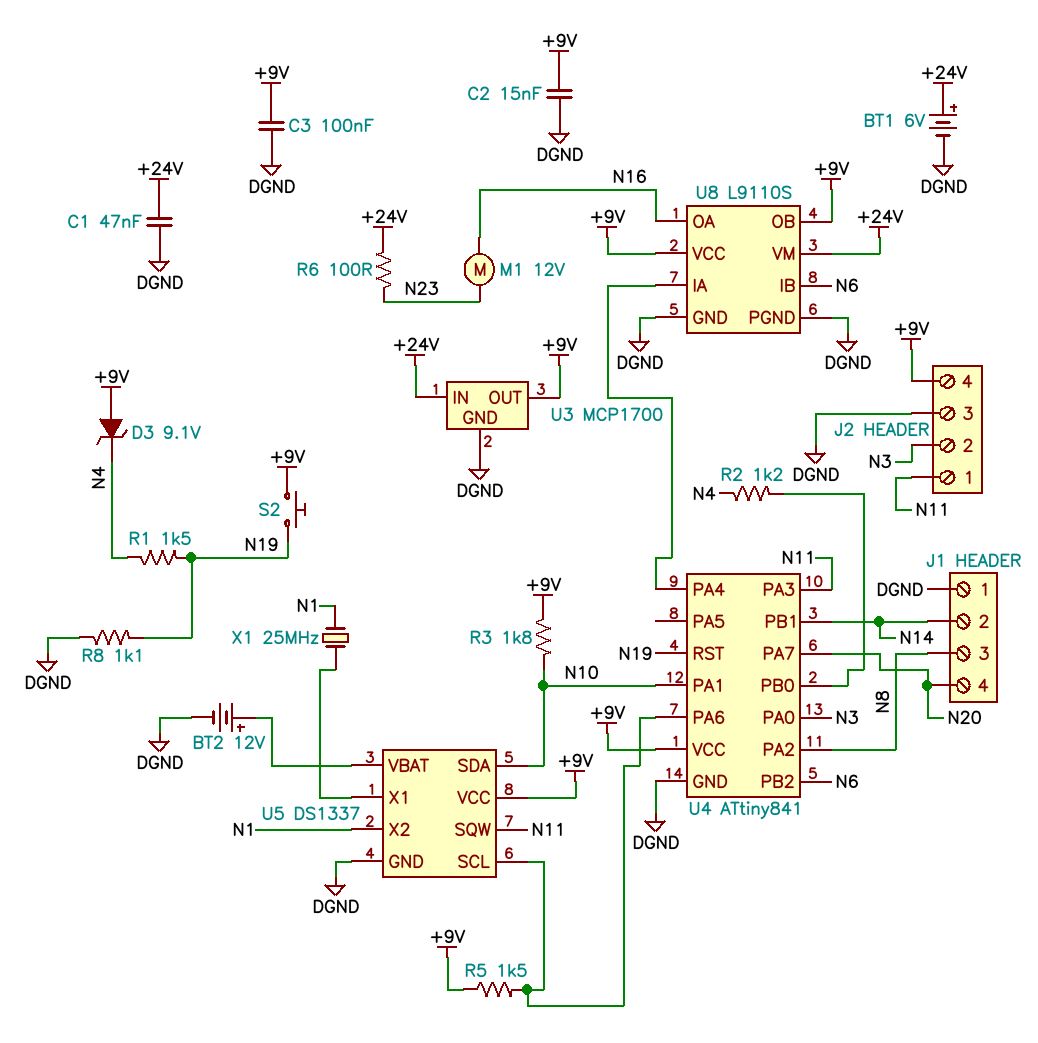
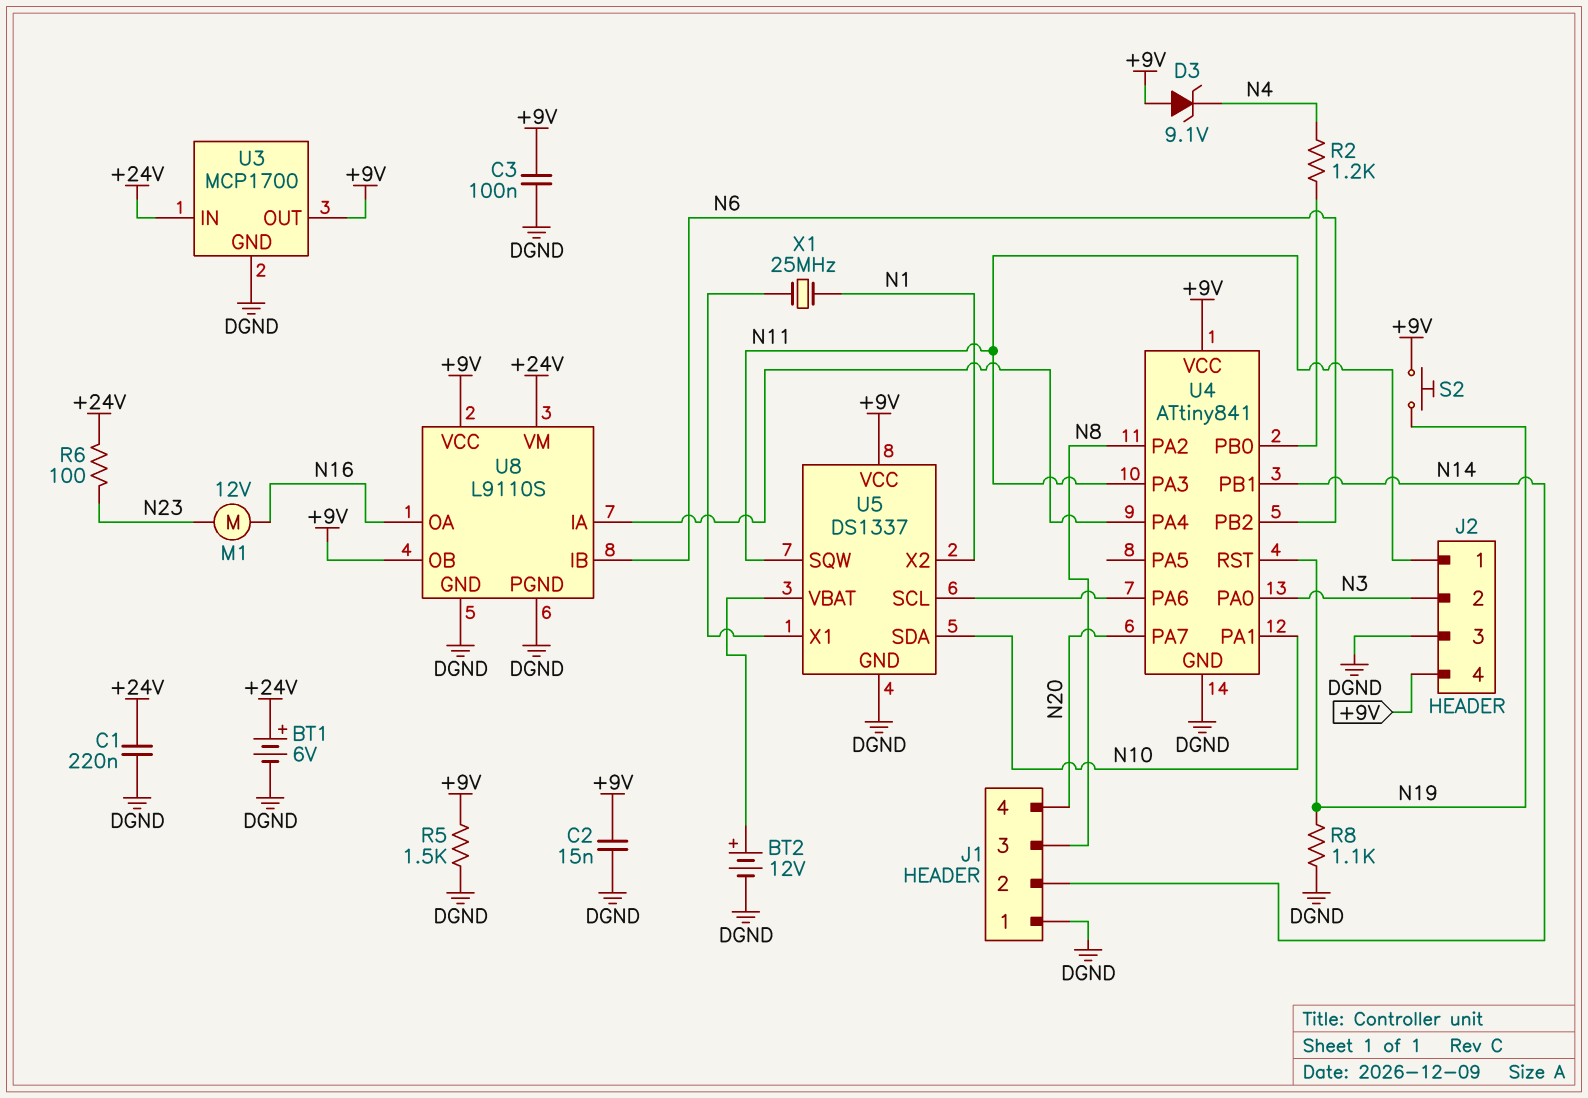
C1: 47nF (+24V, DGND) -> 220nF (+24V, DGND)
R1: 1.5k (N4, N19) -> none
R3: 1.8k (+9V, N10) -> none
R5: 1.5k (+9V, U4/PA6) -> 1.5k (+9V, DGND)

